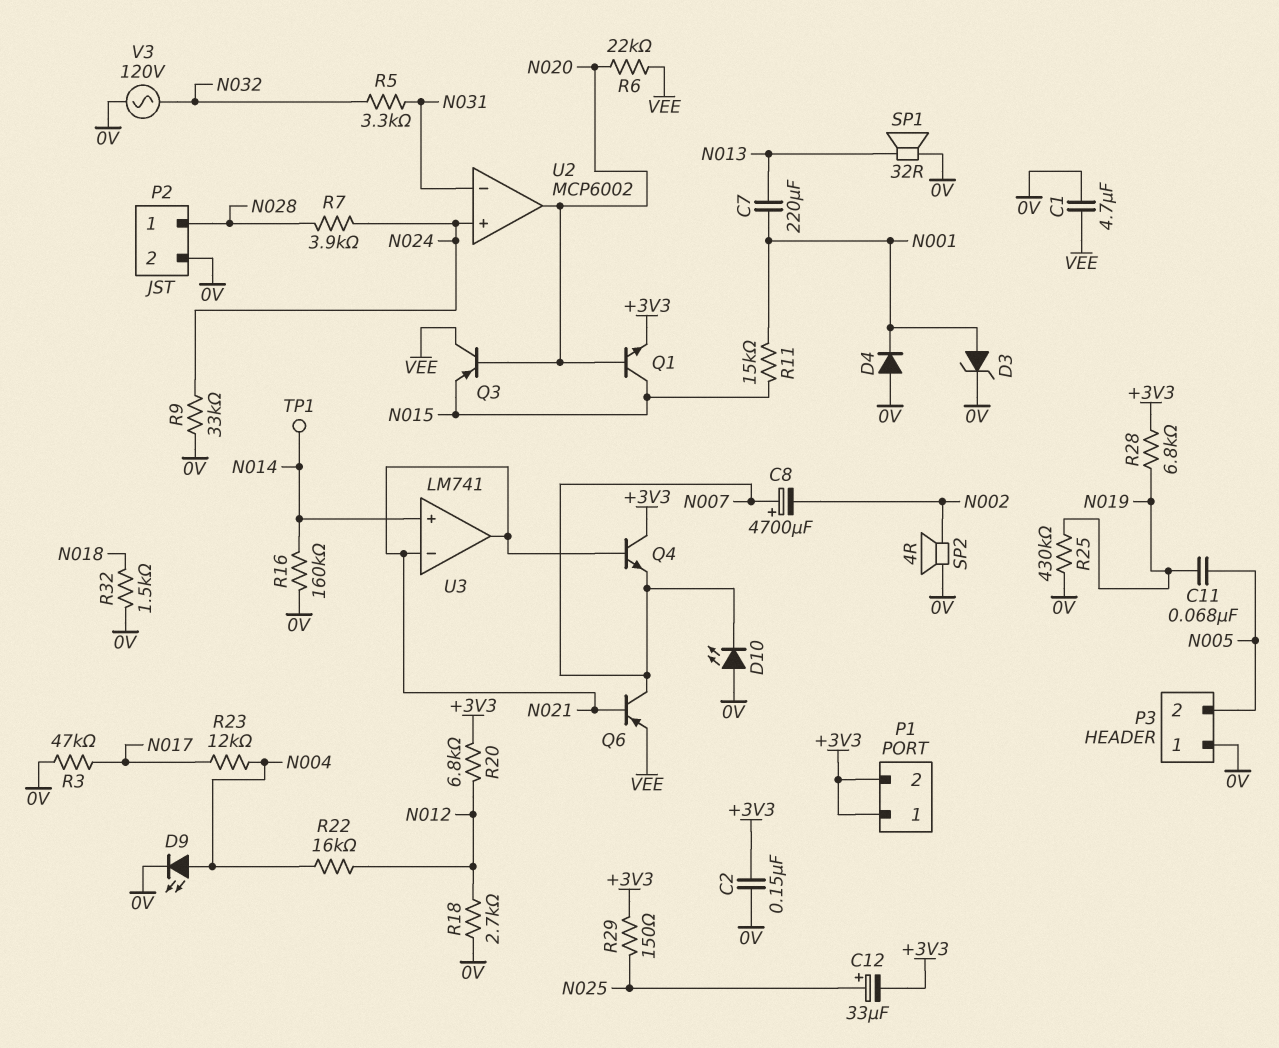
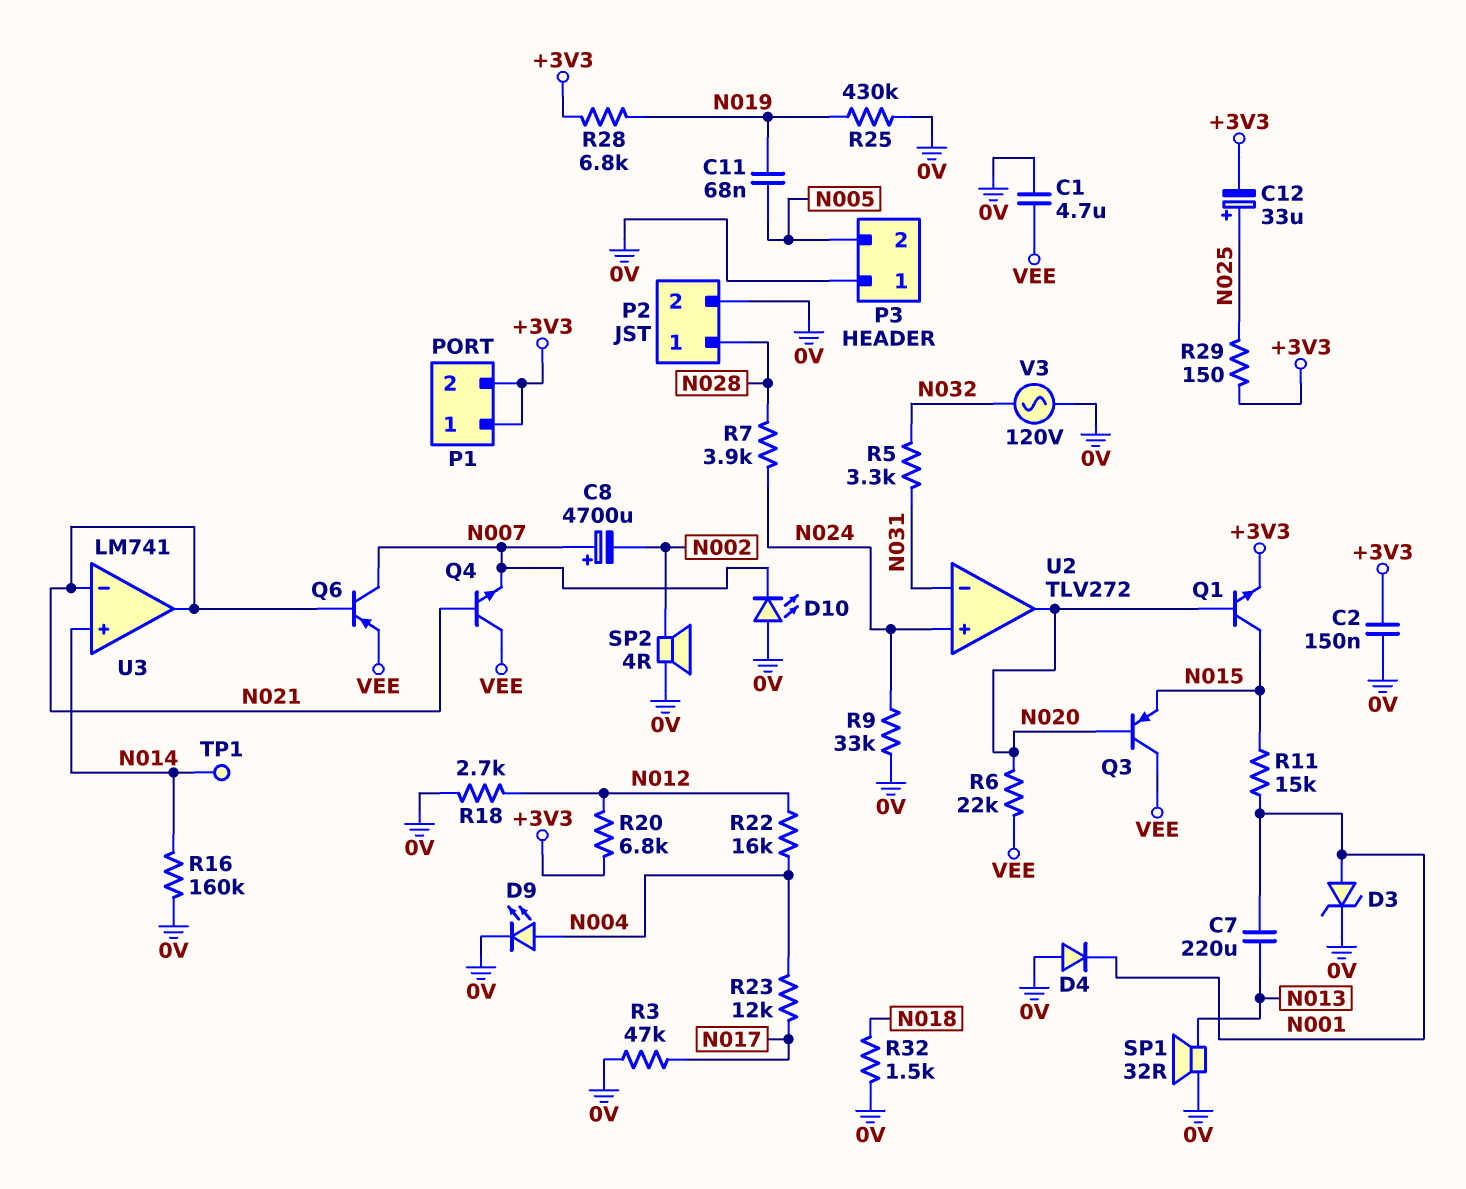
Q4: NPN (B N021, C +3V3, E N007) -> NPN (B N021, C VEE, E N007)
U2: MCP6002 -> TLV272

